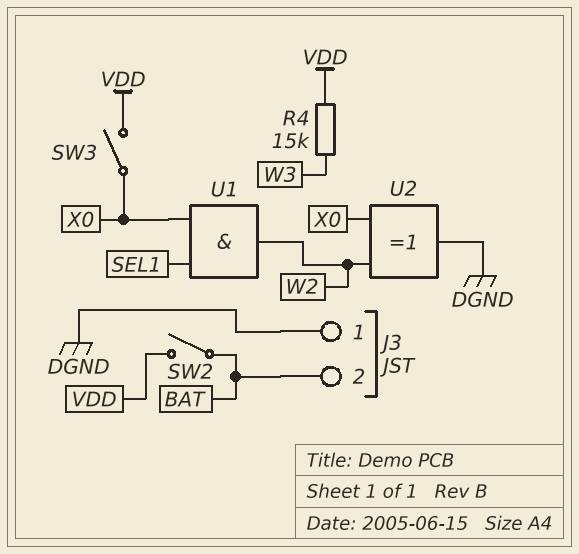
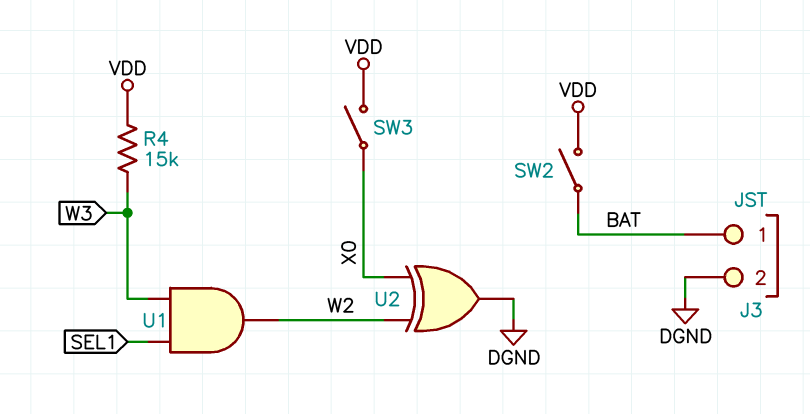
J3 pin 1: DGND -> BAT
J3 pin 2: BAT -> DGND
U1: AND (in SEL1, in X0, out W2) -> AND (in SEL1, in W3, out W2)

